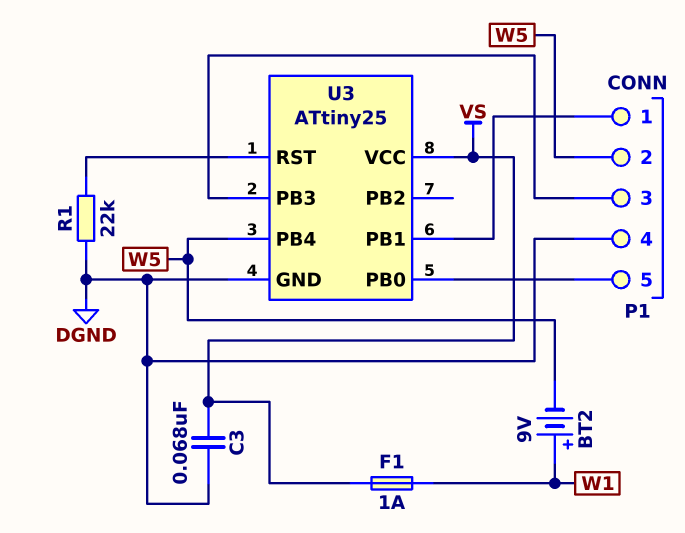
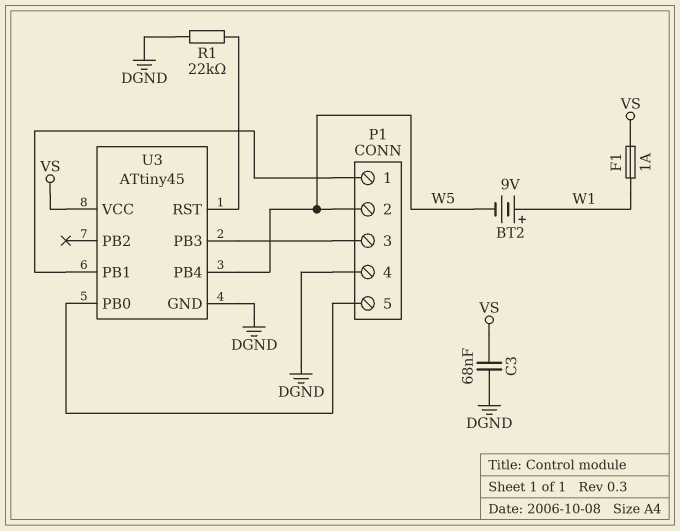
U3: ATtiny25 -> ATtiny45

